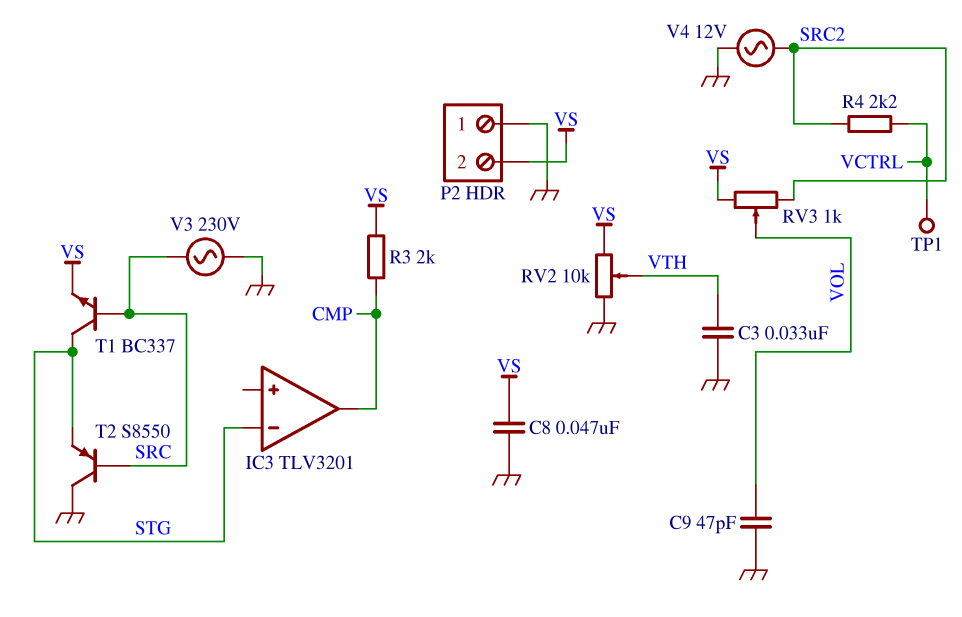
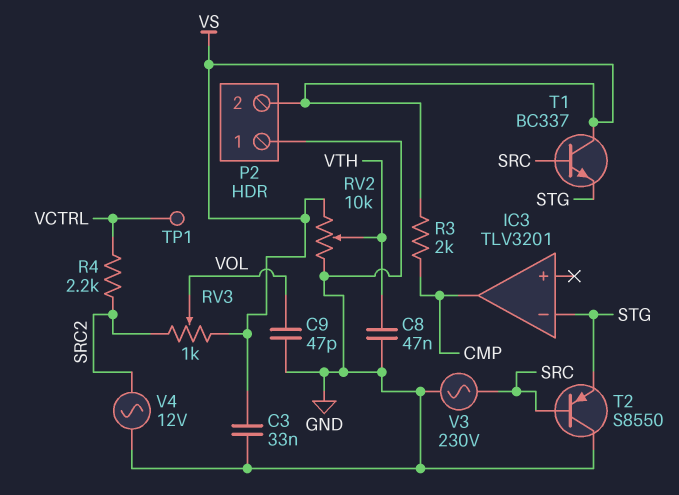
C3: 33nF (GND, VTH) -> 33nF (GND, VS)
C8: 47nF (GND, VS) -> 47nF (GND, VTH)
T1: NPN BC337 (B SRC, C STG, E VS) -> NPN BC337 (B SRC, C VS, E STG)

